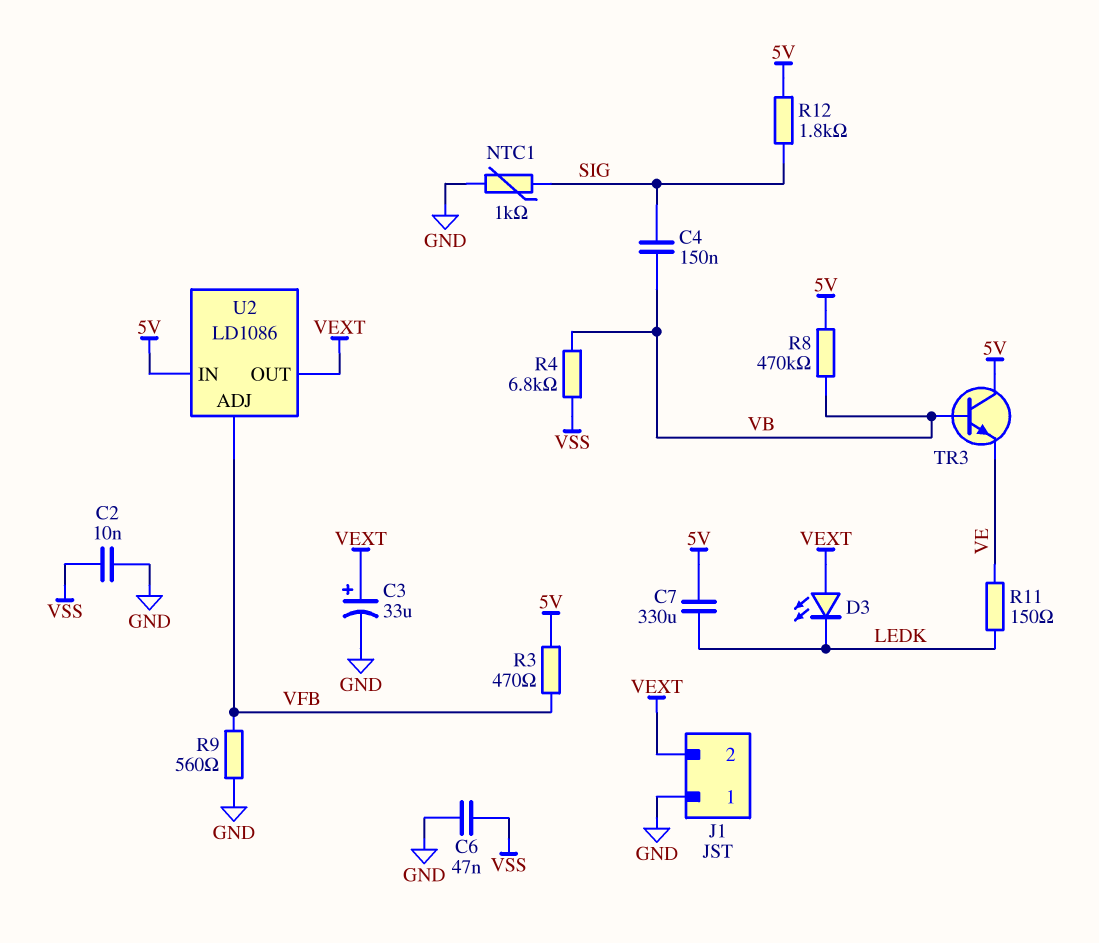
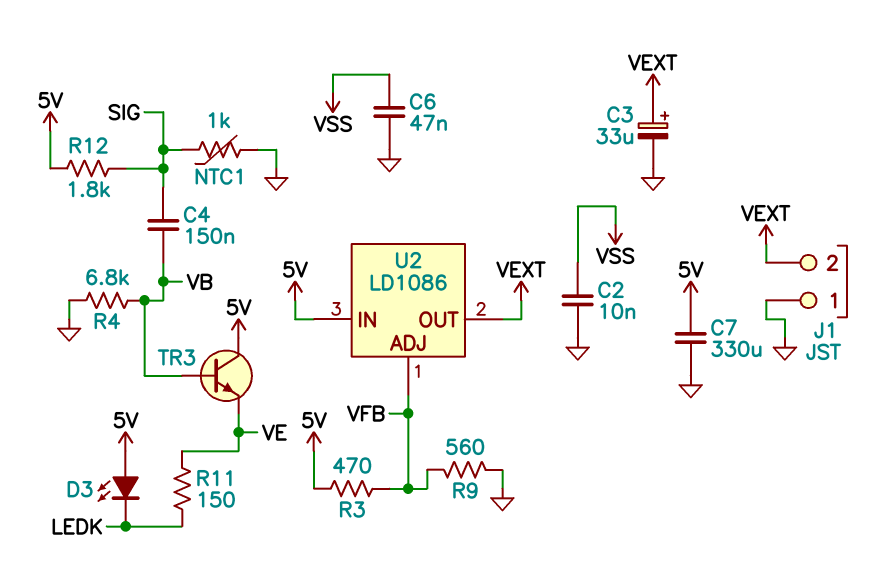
C7: 330uF (5V, LEDK) -> 330uF (5V, GND)
D3: LED (A VEXT, K LEDK) -> LED (A 5V, K LEDK)
R4: 6.8k (VB, VSS) -> 6.8k (GND, VB)
R8: 470k (5V, VB) -> none

